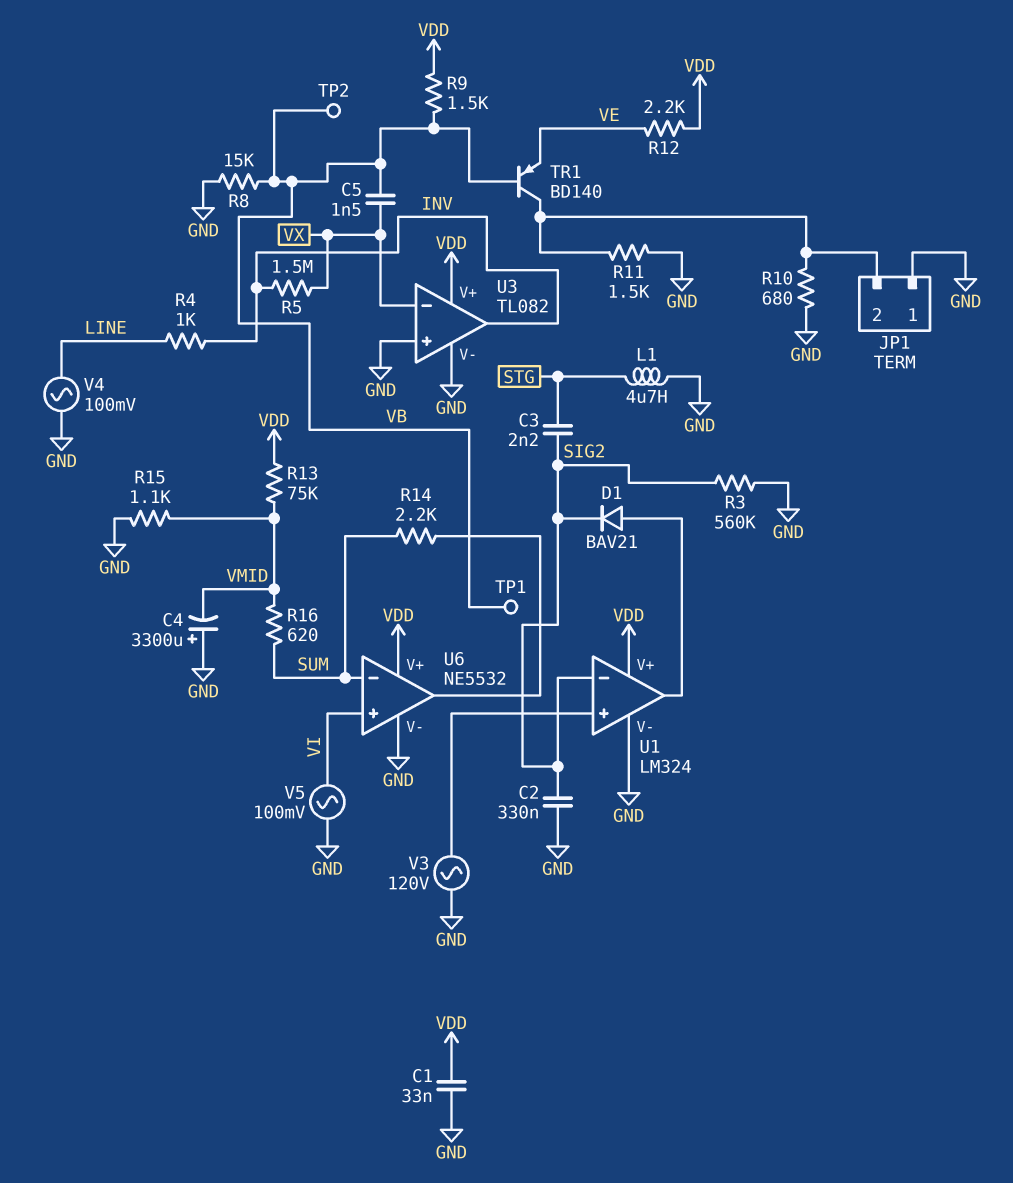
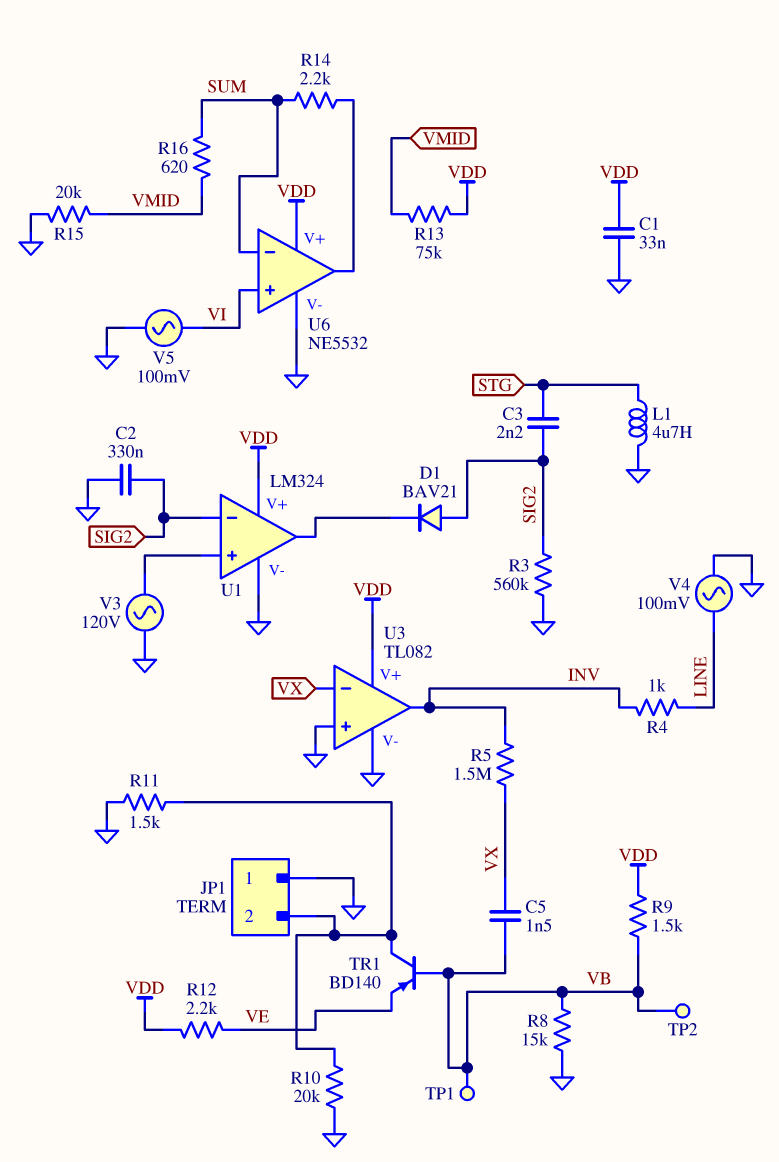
C4: 3300uF (plus GND, minus VMID) -> none
D1: diode BAV21 (A U1/out, K SIG2) -> diode BAV21 (A SIG2, K U1/out)
R10: 680 (GND, JP1/2) -> 20k (GND, JP1/2)
R15: 1.1k (GND, VMID) -> 20k (GND, VMID)

